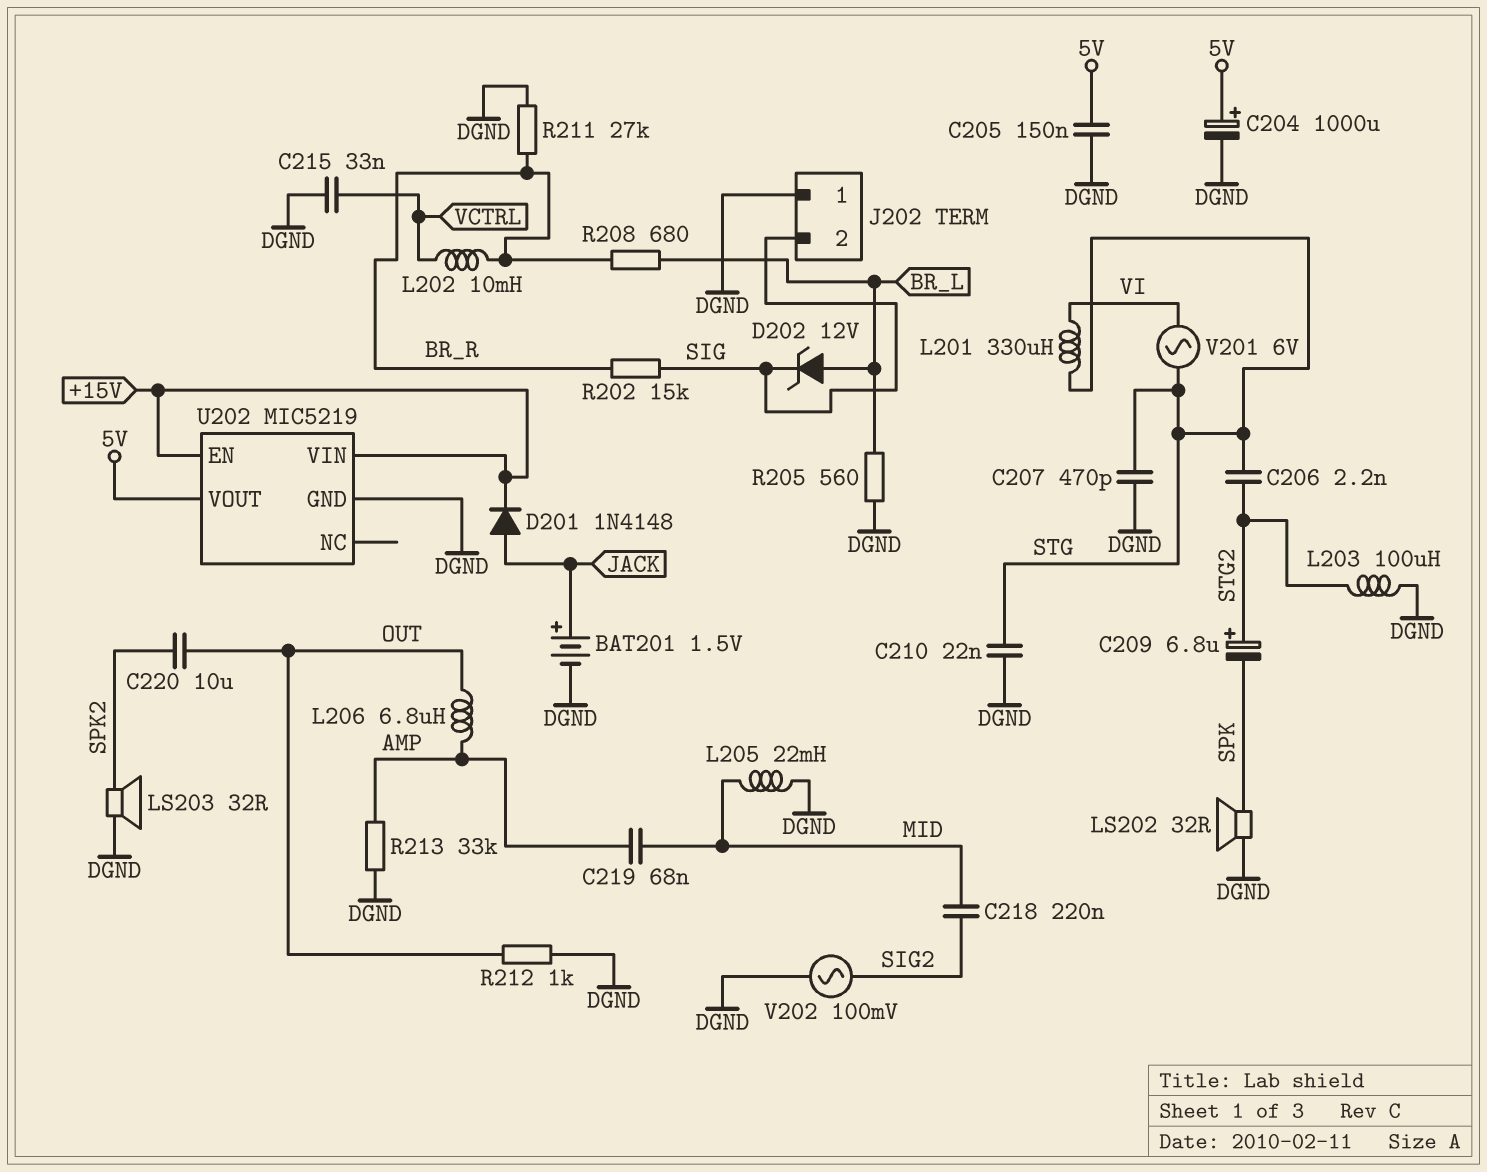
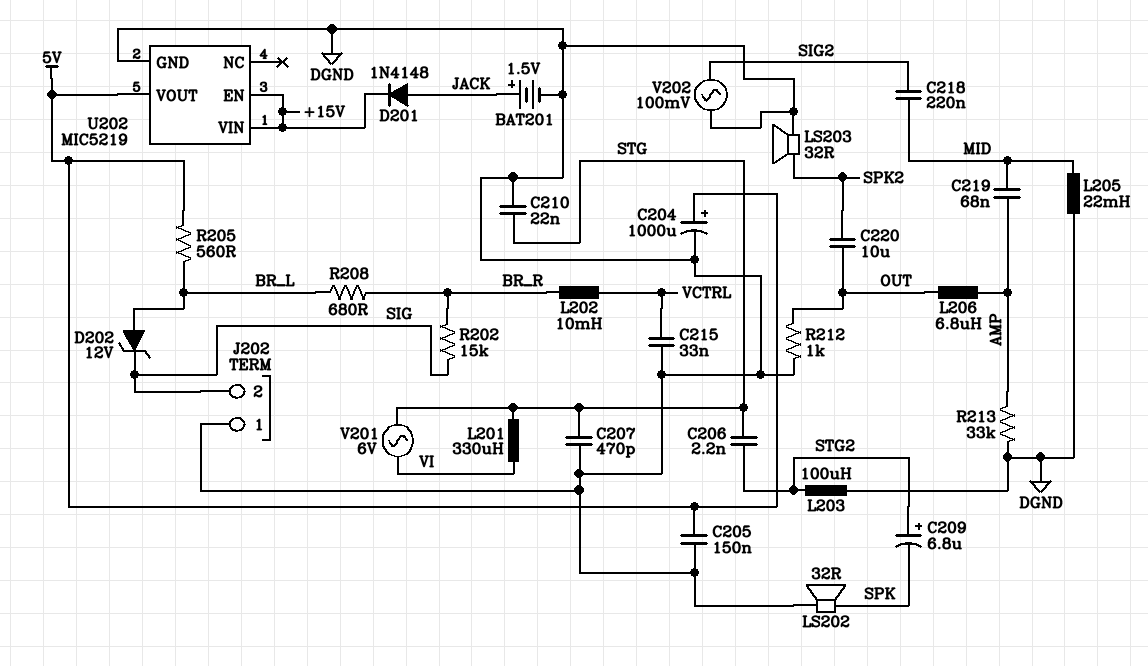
R205: 560 (BR_L, DGND) -> 560 (5V, BR_L)
R211: 27k (BR_R, DGND) -> none

